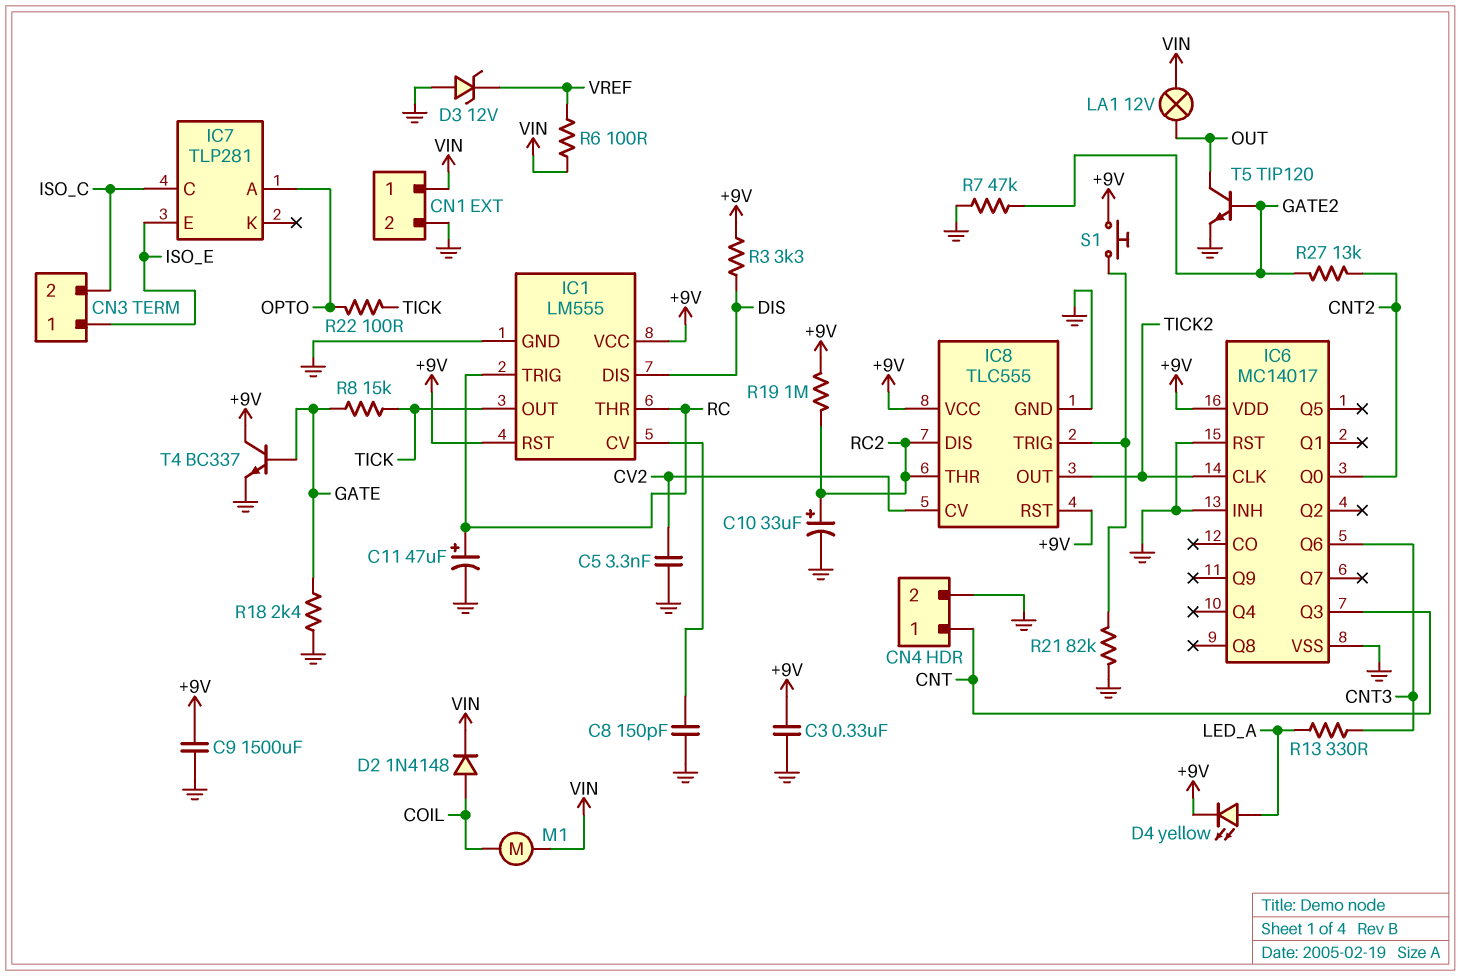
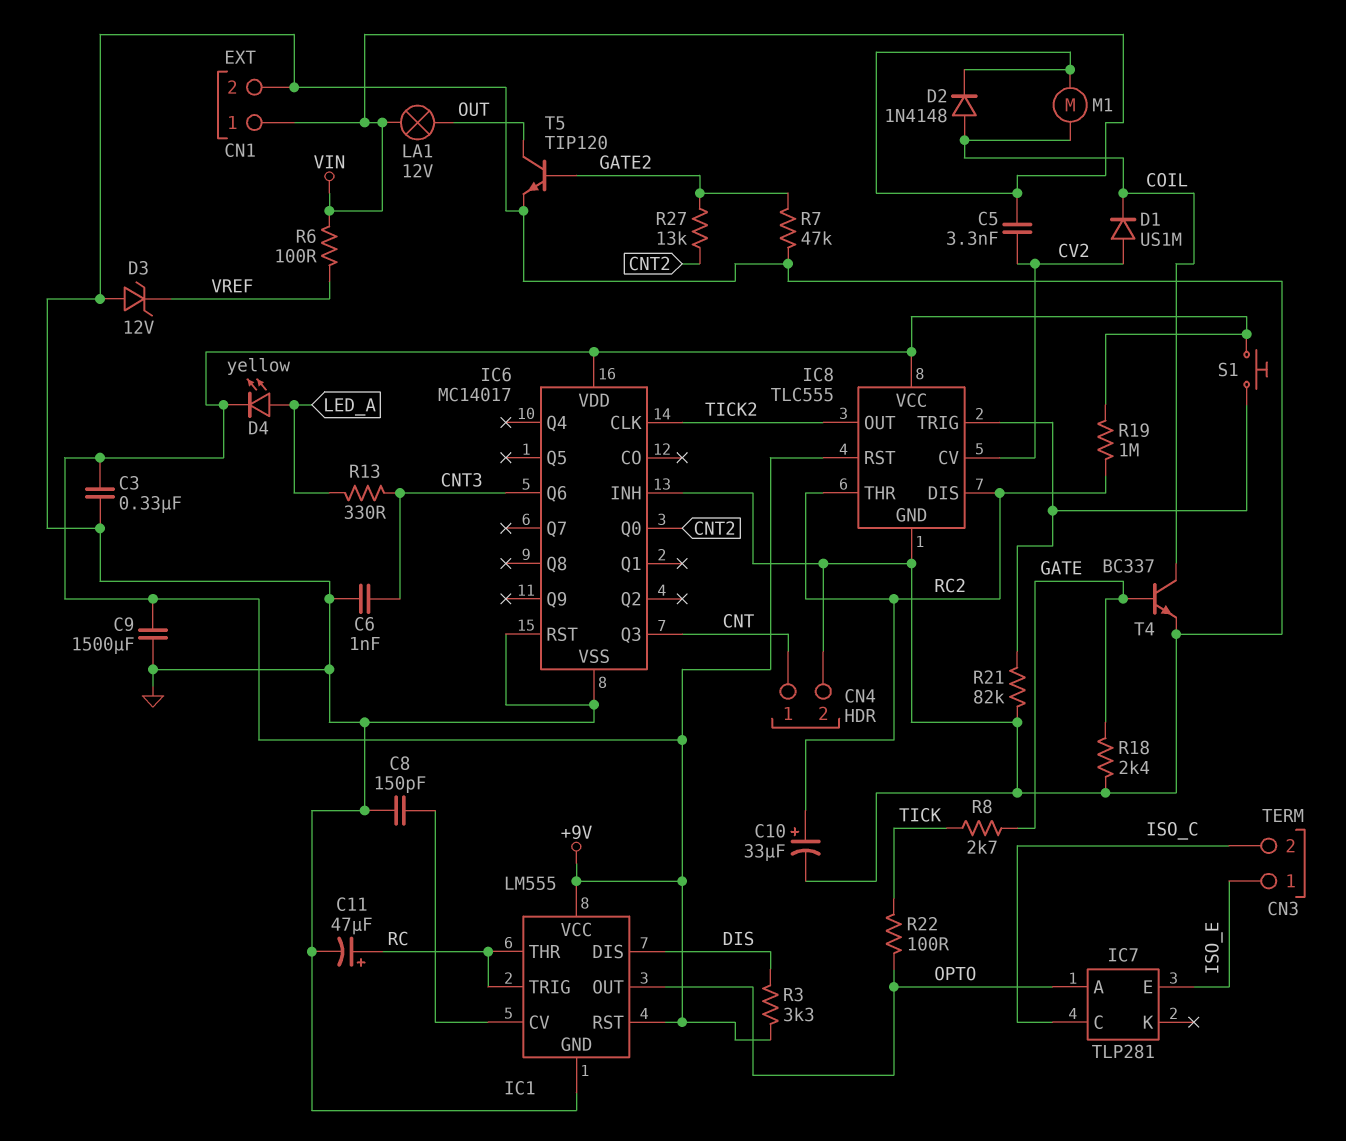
C5: 3.3nF (CV2, GND) -> 3.3nF (CV2, VIN)
C6: none -> 1nF (CNT3, GND)
D1: none -> diode US1M (A CV2, K COIL)
IC1 pin OUT: TICK -> OPTO
R8: 15k (GATE, TICK) -> 2.7k (GATE, TICK)
T4: NPN BC337 (B GATE, C +9V, E GND) -> NPN BC337 (B GATE, C COIL, E GND)

